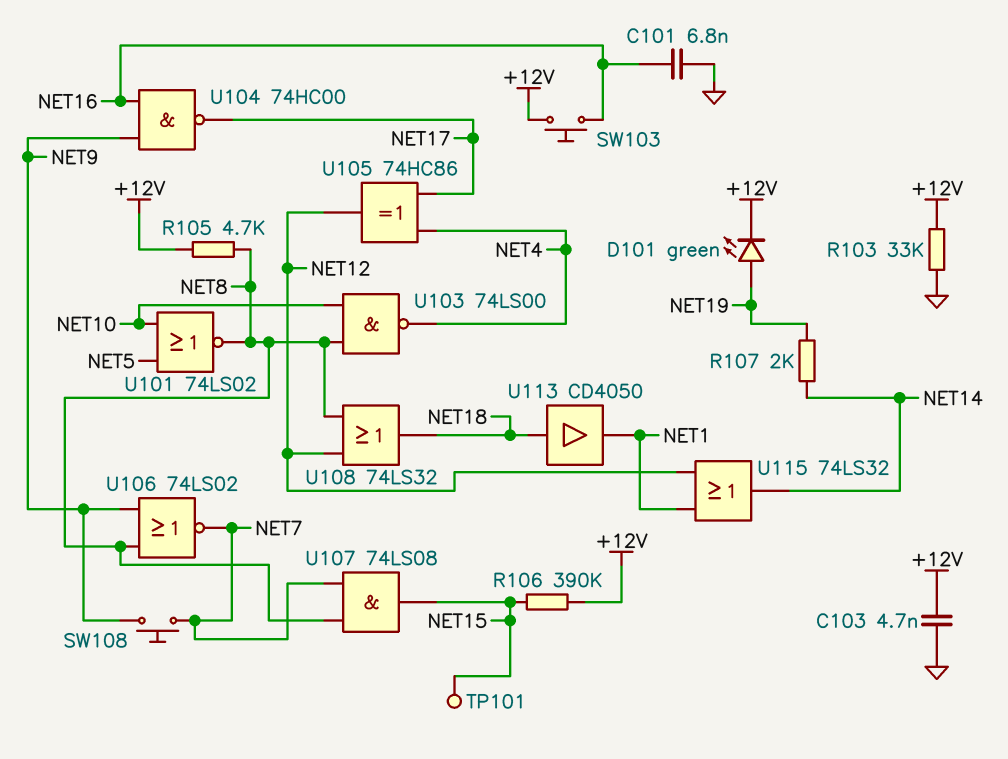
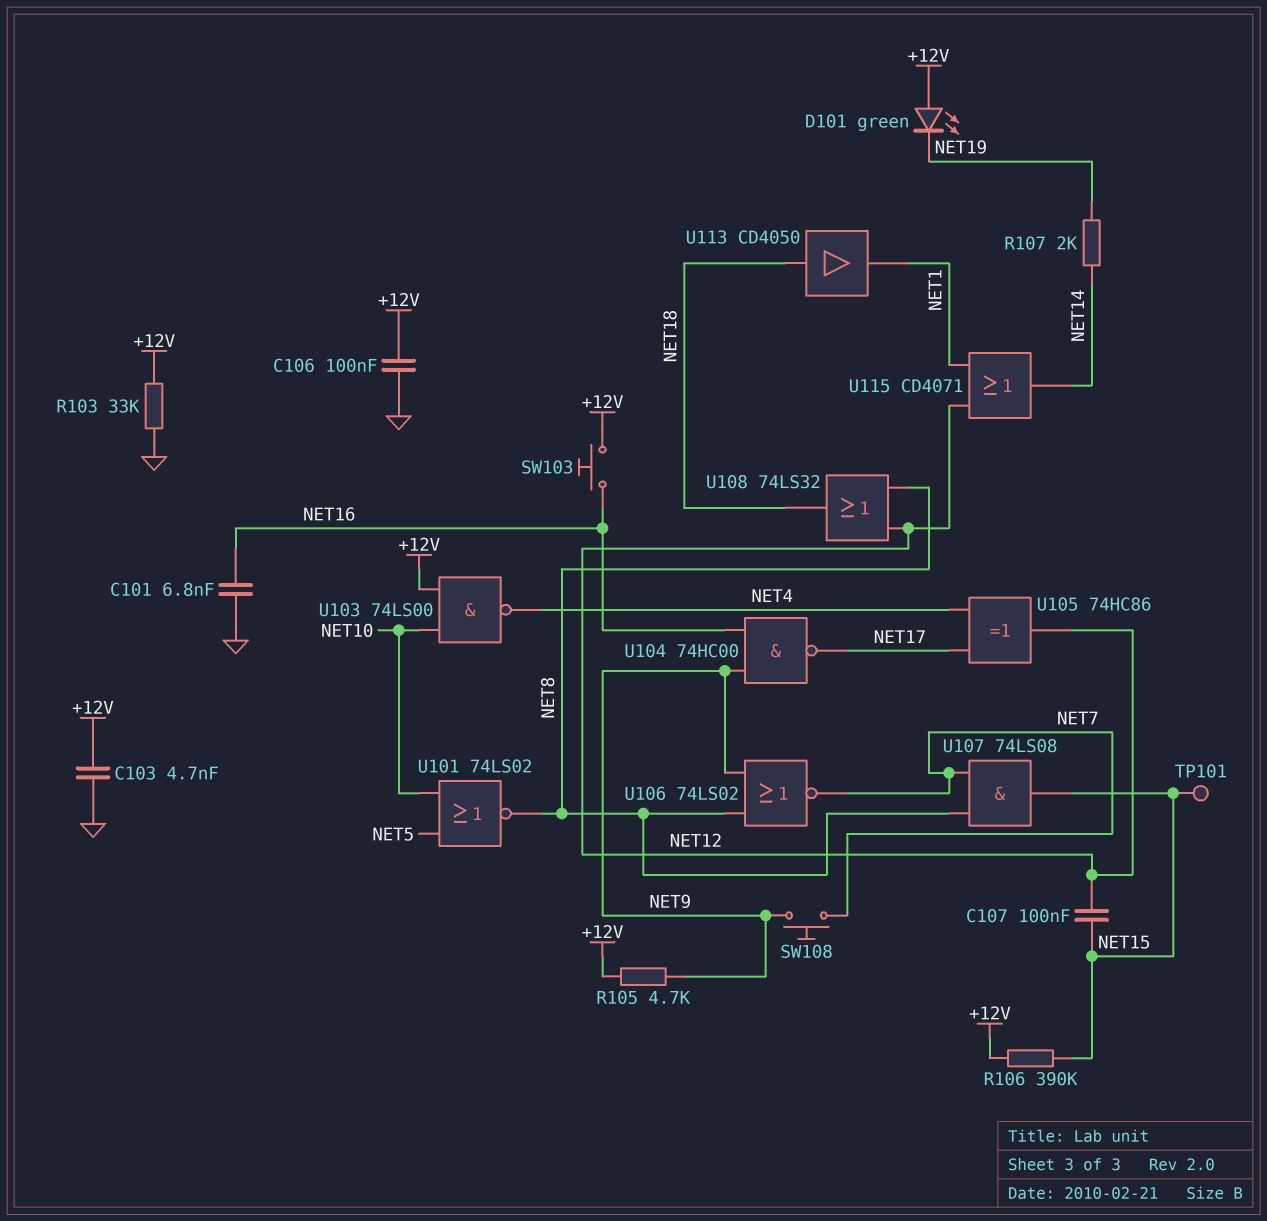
C106: none -> 100nF (+12V, GND)
C107: none -> 100nF (NET12, NET15)
D101: LED green (A NET19, K +12V) -> LED green (A +12V, K NET19)
R105: 4.7k (+12V, NET8) -> 4.7k (+12V, NET9)
U103: NAND 74LS00 (in NET8, in NET10, out NET4) -> NAND 74LS00 (in +12V, in NET10, out NET4)
U115: OR 74LS32 (in NET1, in NET12, out NET14) -> OR CD4071 (in NET1, in NET12, out NET14)

